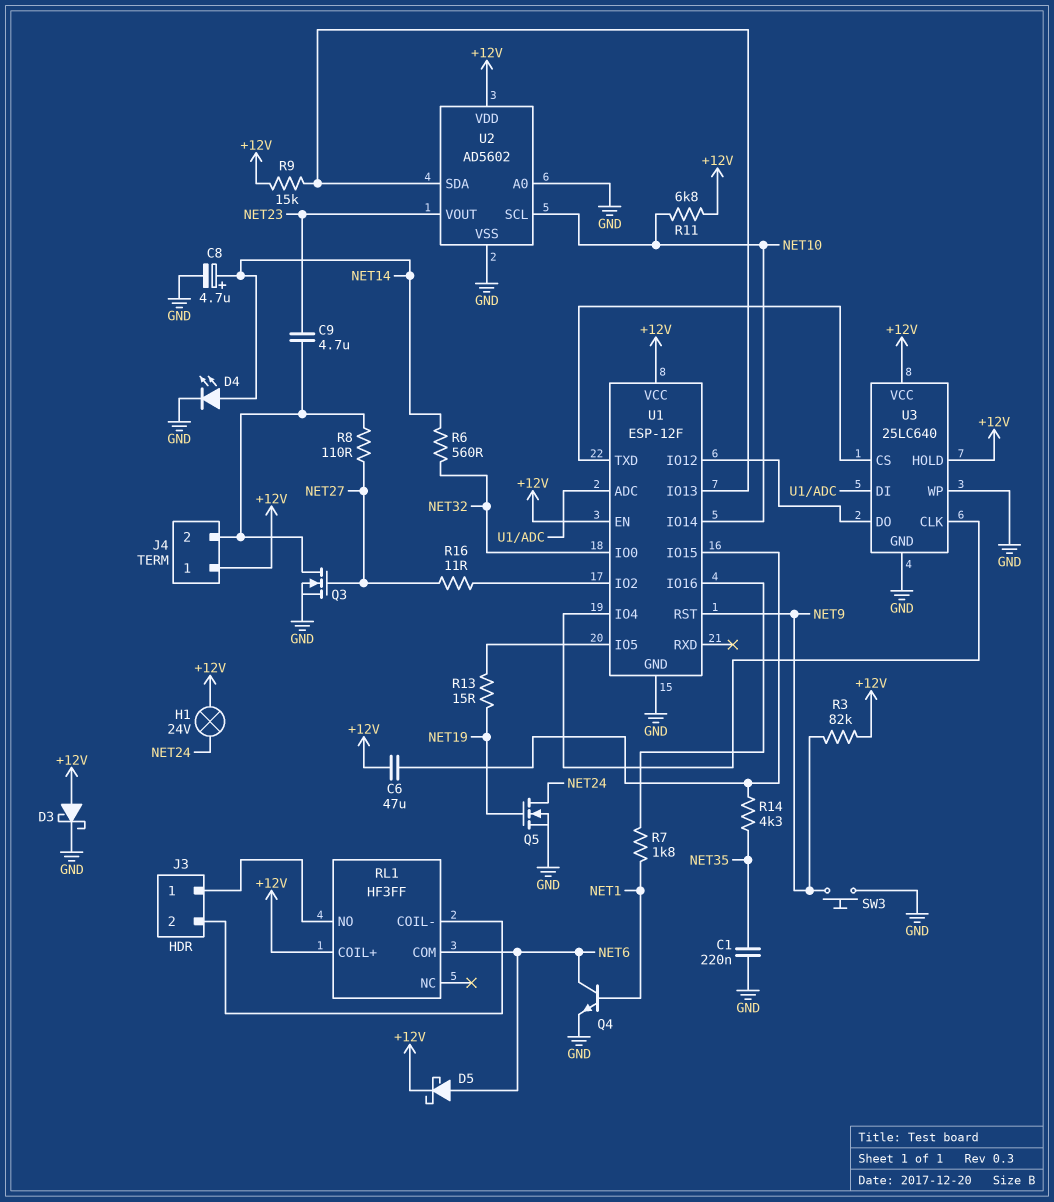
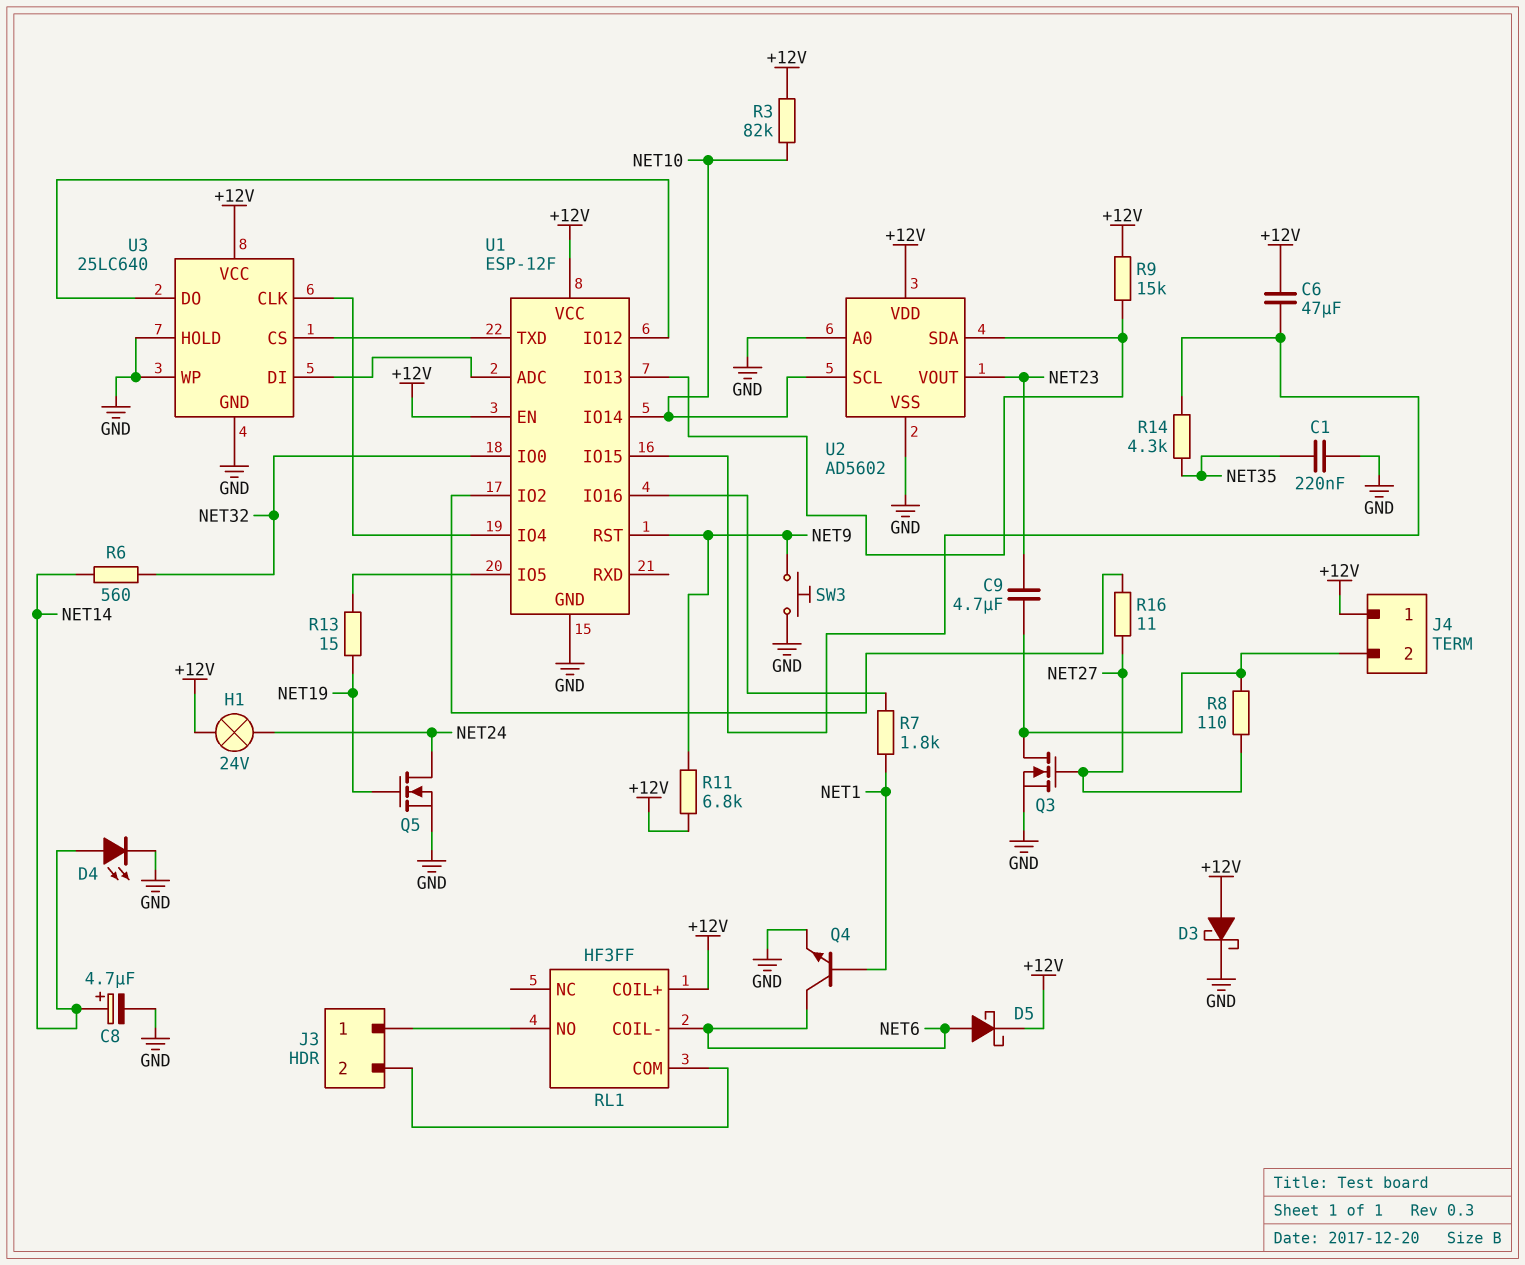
R3: 82k (+12V, NET9) -> 82k (+12V, NET10)
R11: 6.8k (+12V, NET10) -> 6.8k (+12V, NET9)
RL1 pin COIL-: J3/2 -> NET6
RL1 pin COM: NET6 -> J3/2
U3 pin HOLD: +12V -> GND

